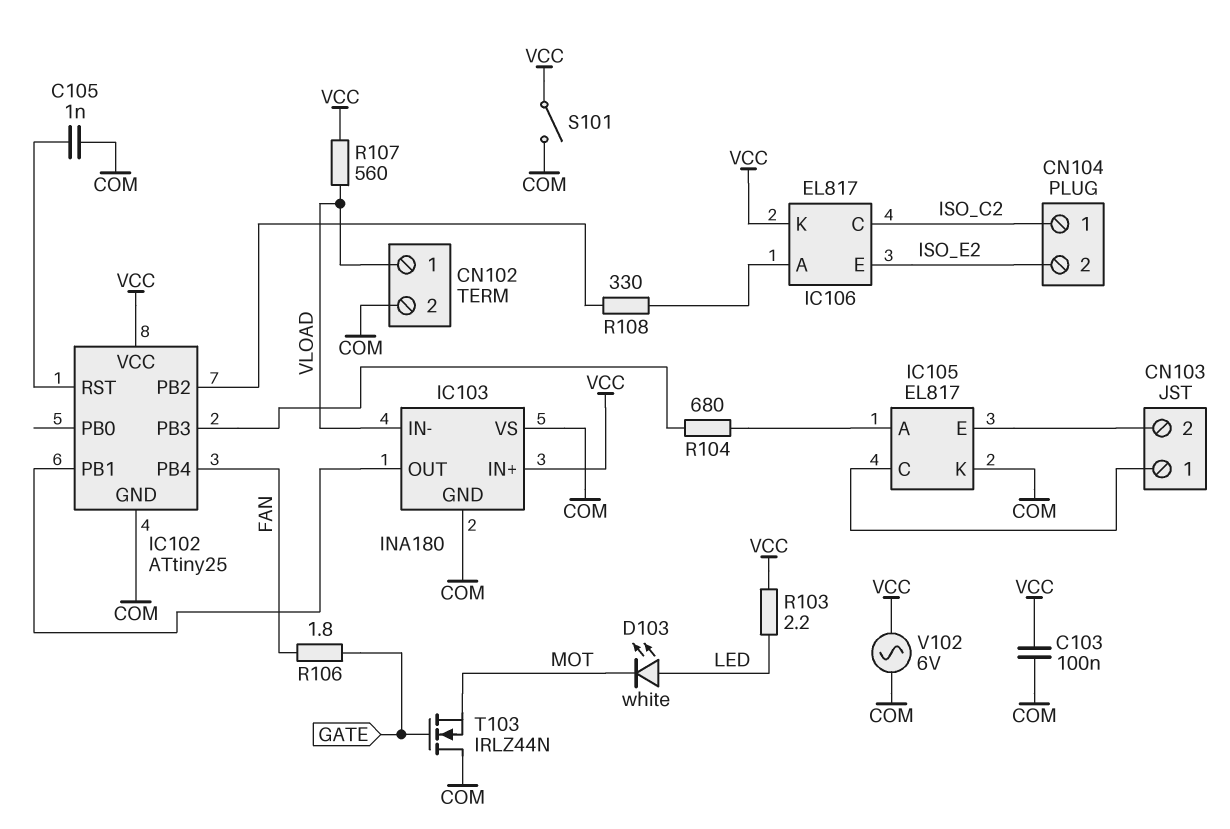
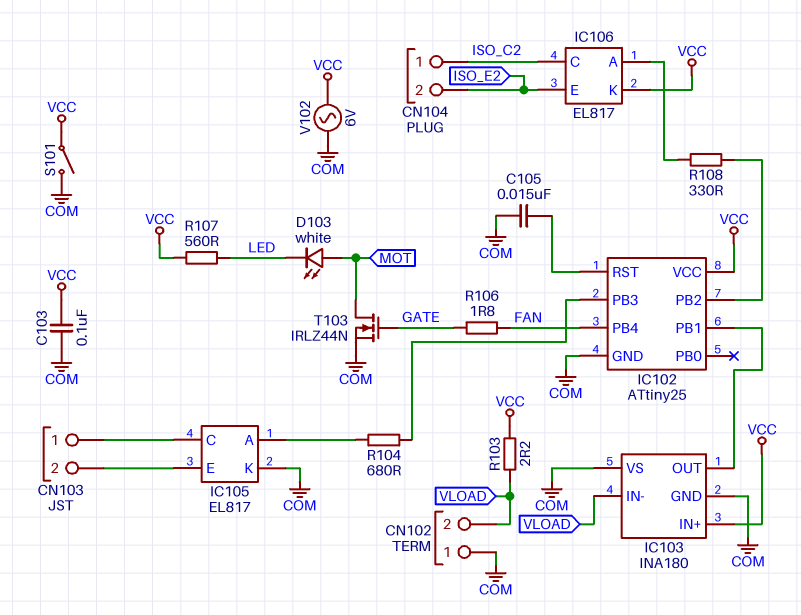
C105: 1nF (COM, IC102/RST) -> 15nF (COM, IC102/RST)
CN102 pin 1: VLOAD -> COM
CN102 pin 2: COM -> VLOAD
D103: LED white (A LED, K MOT) -> LED white (A MOT, K LED)
R103: 2.2 (LED, VCC) -> 2.2 (VCC, VLOAD)
R107: 560 (VCC, VLOAD) -> 560 (LED, VCC)
T103: NMOS IRLZ44N (G GATE, D COM, S MOT) -> NMOS IRLZ44N (G GATE, D MOT, S COM)

